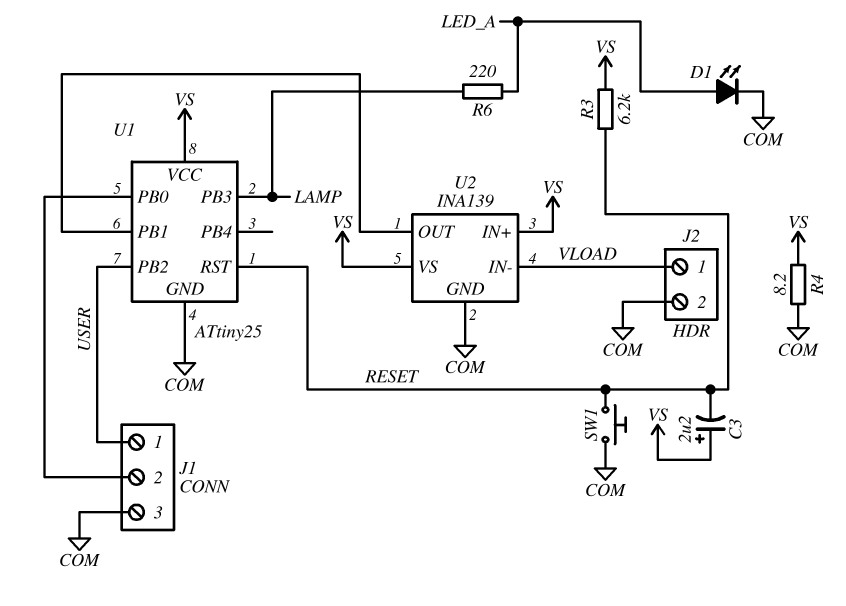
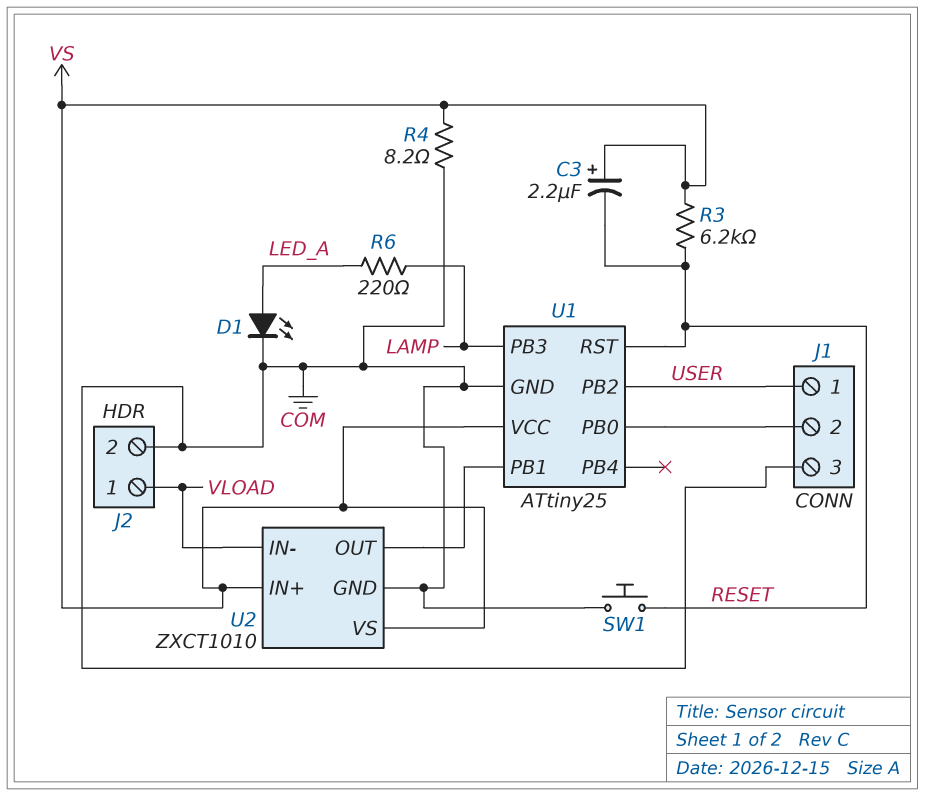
U2: INA139 -> ZXCT1010

